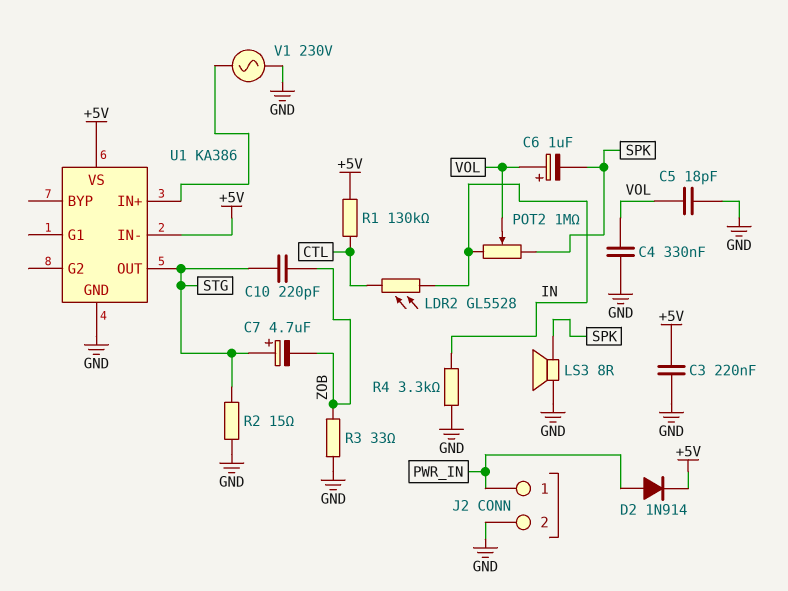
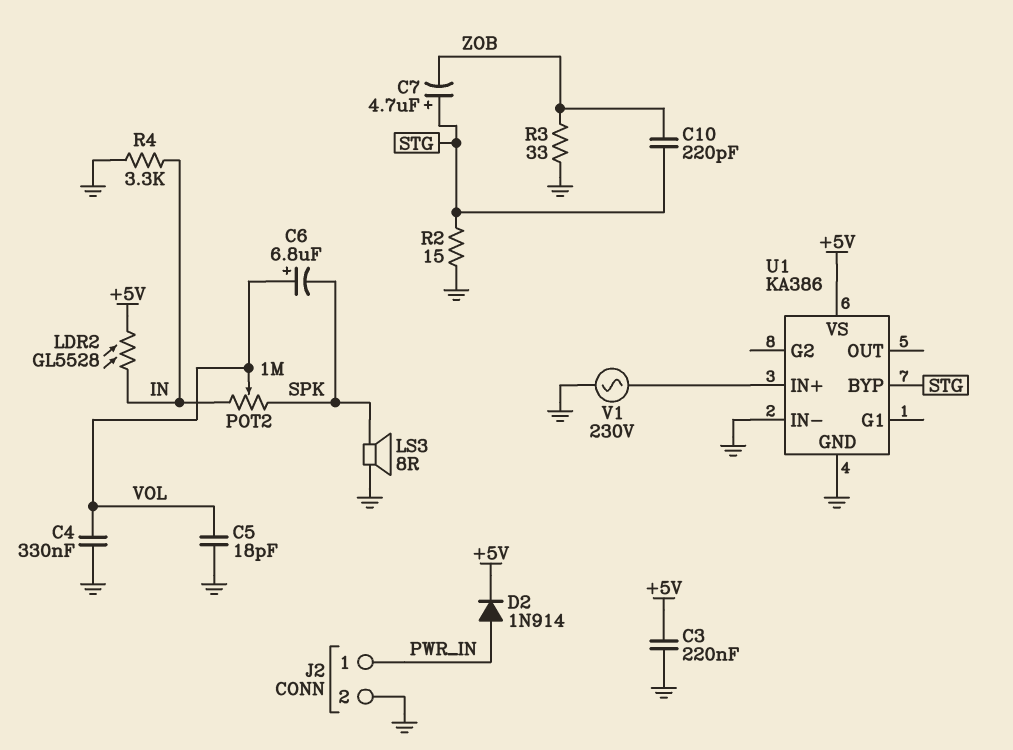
C6: 1uF (plus VOL, minus SPK) -> 6.8uF (plus VOL, minus SPK)
LDR2: GL5528 (CTL, IN) -> GL5528 (+5V, IN)
R1: 130k (+5V, CTL) -> none
U1 pin BYP: none -> STG
U1 pin IN-: +5V -> GND
U1 pin OUT: STG -> none

